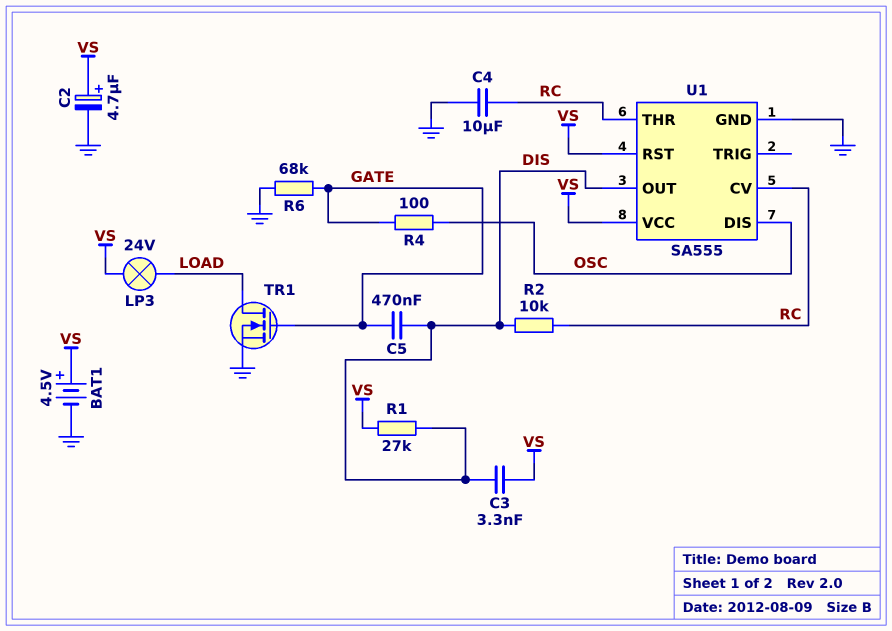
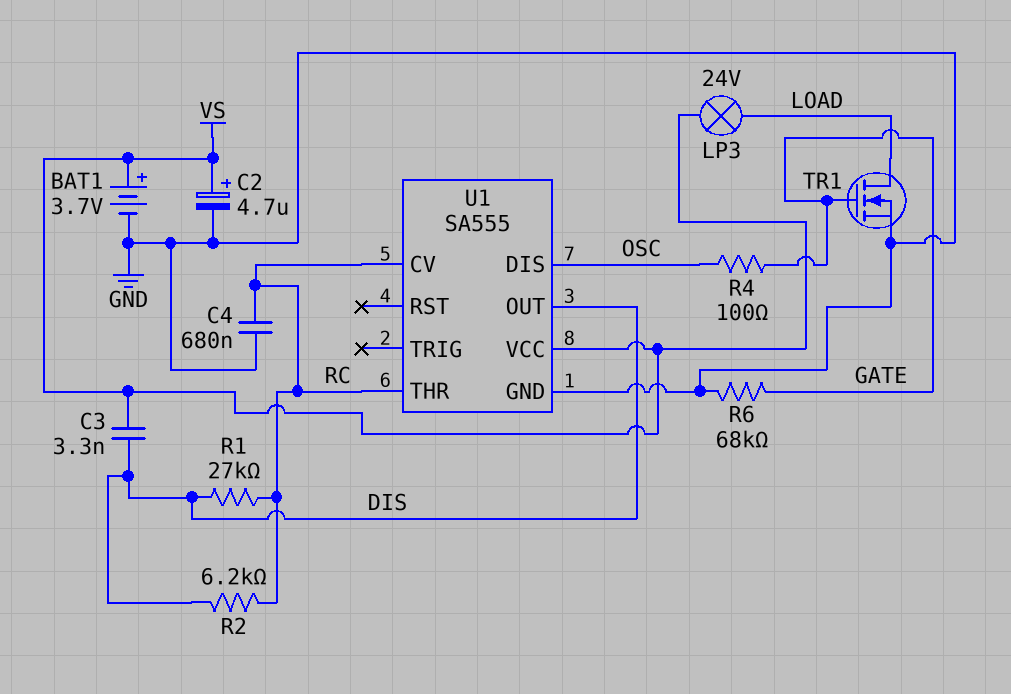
BAT1: 4.5V (plus VS, minus GND) -> 3.7V (plus VS, minus GND)
C4: 10uF (GND, RC) -> 680nF (GND, RC)
C5: 470nF (DIS, GATE) -> none
R1: 27k (DIS, VS) -> 27k (DIS, RC)
R2: 10k (DIS, RC) -> 6.2k (DIS, RC)
U1 pin RST: VS -> none

